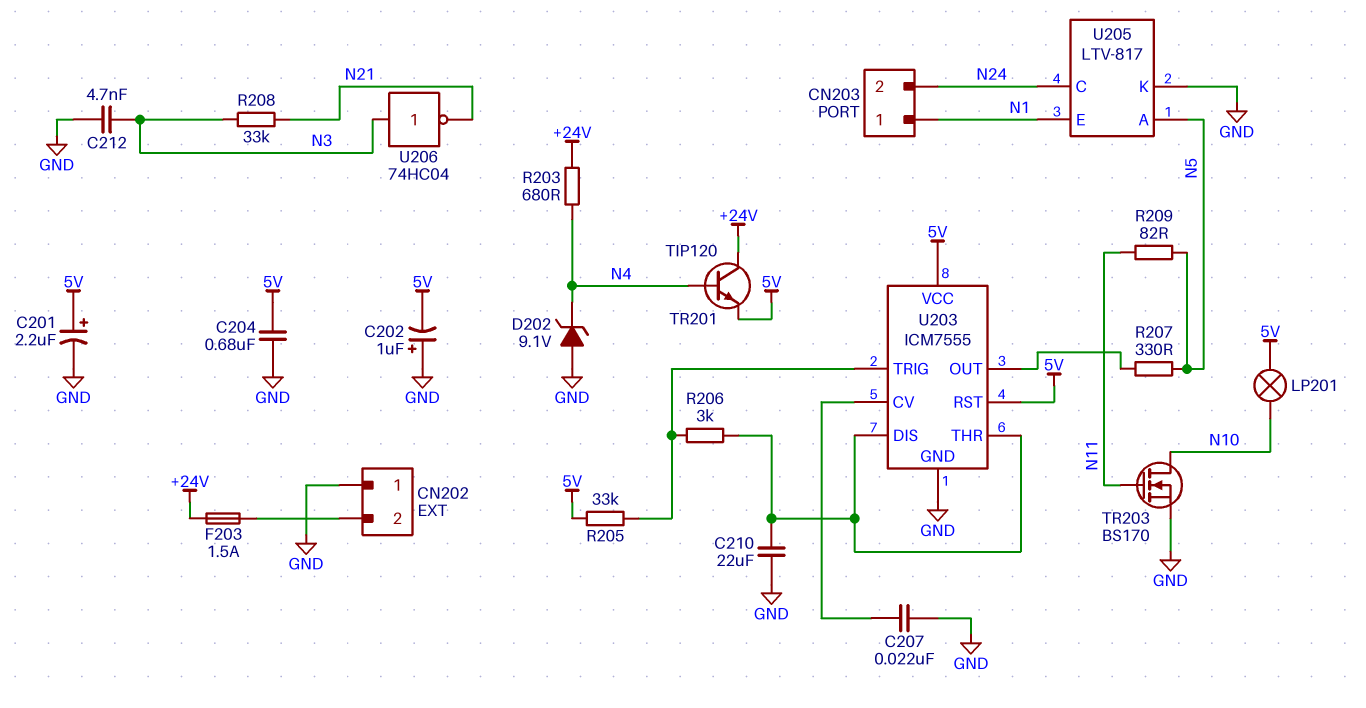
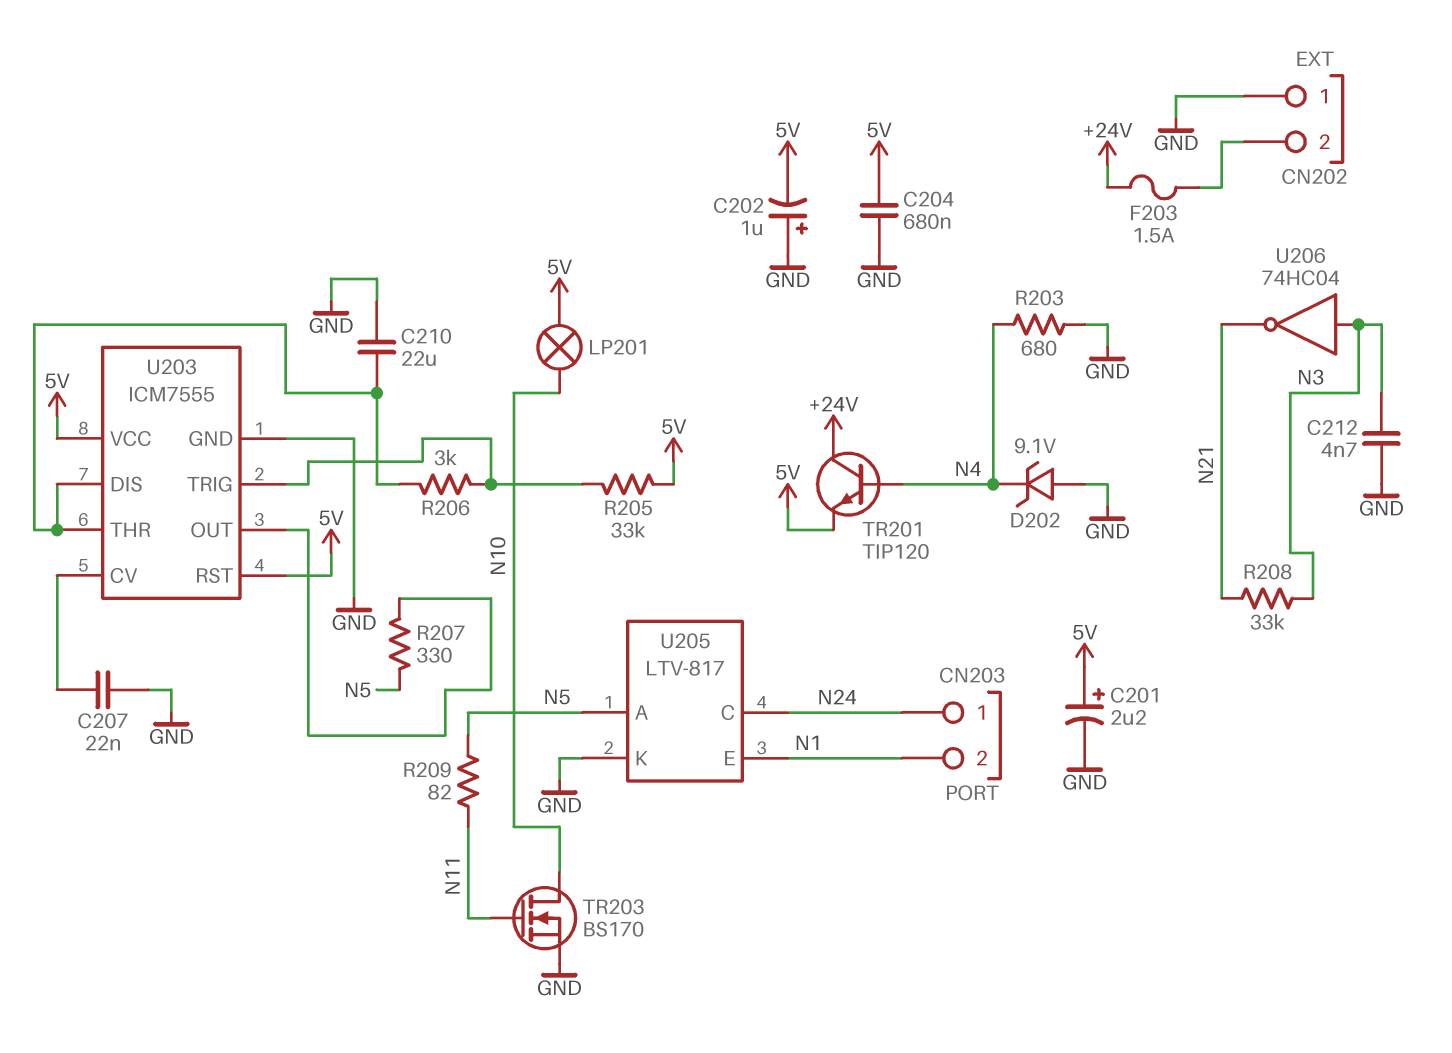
CN203 pin 1: N1 -> N24
CN203 pin 2: N24 -> N1
R203: 680 (+24V, N4) -> 680 (GND, N4)

